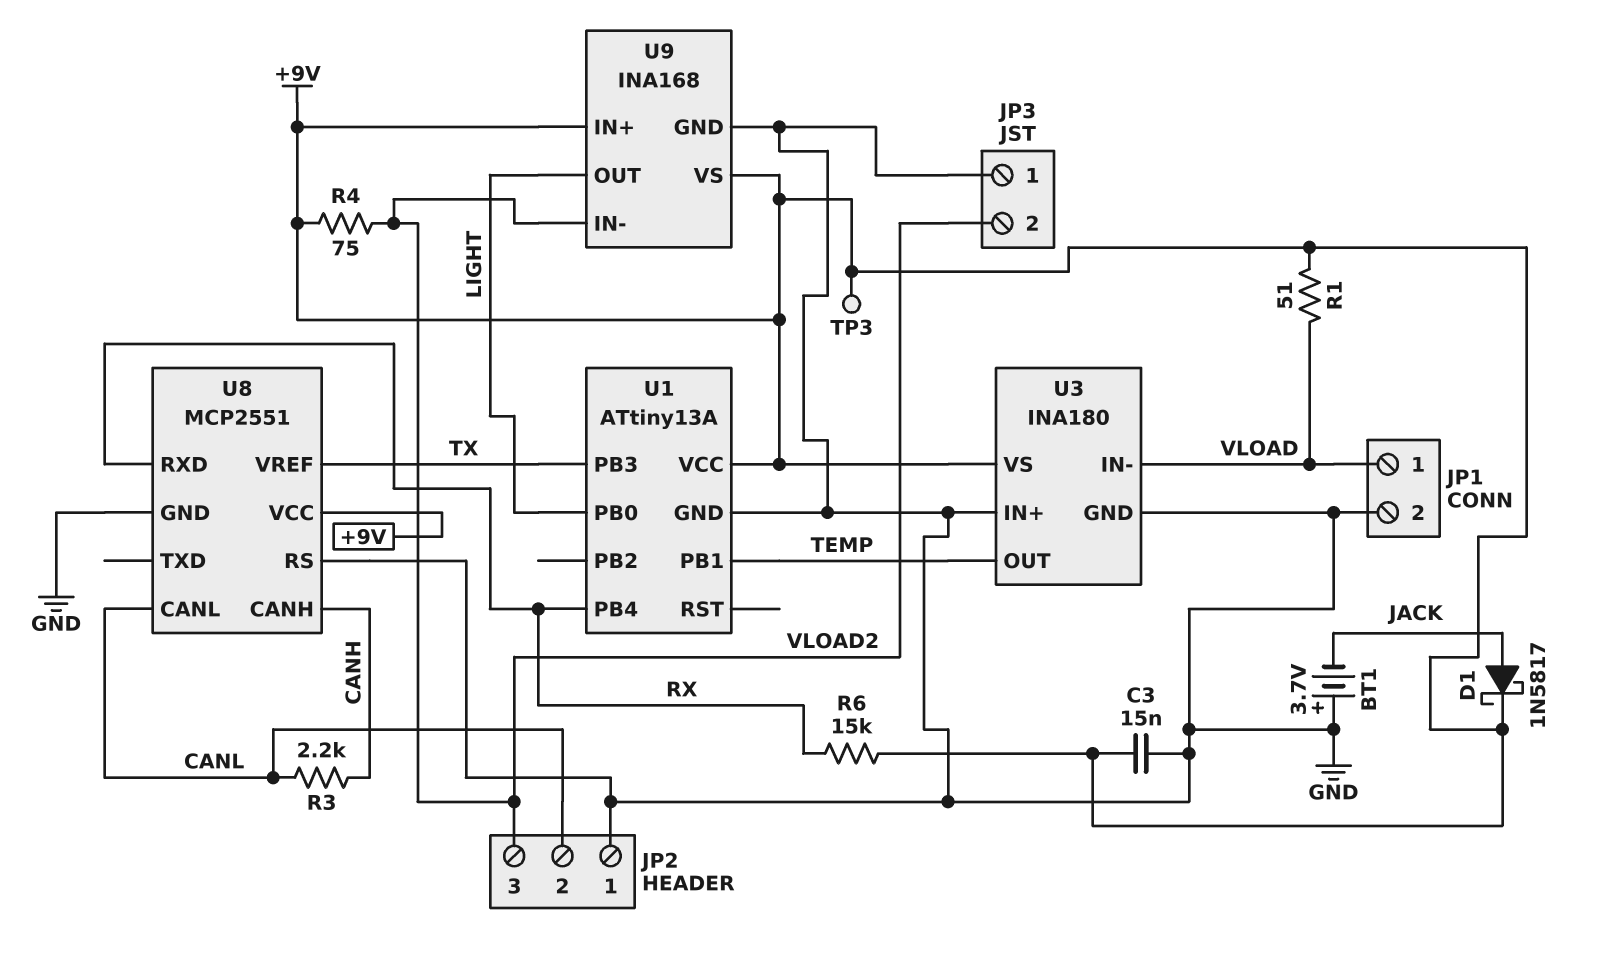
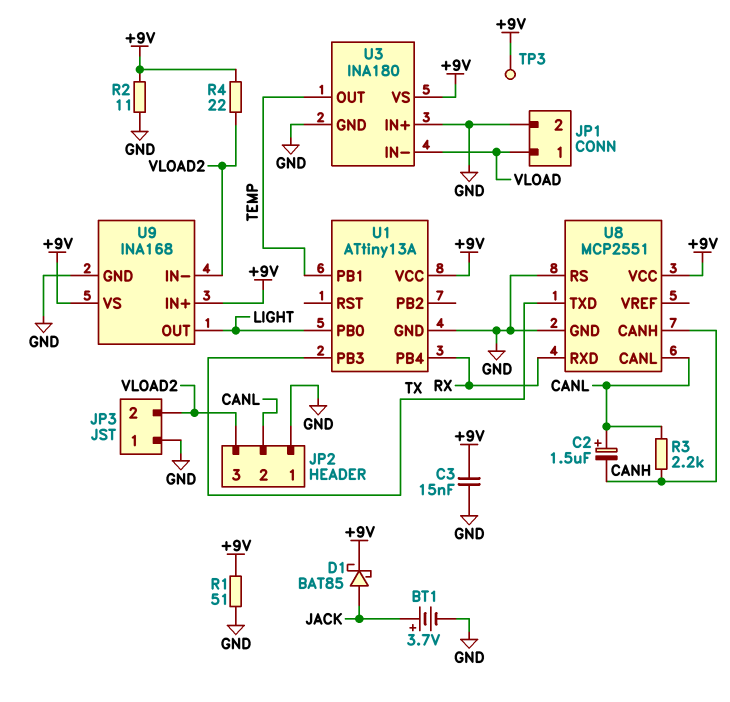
BT1: 3.7V (plus GND, minus JACK) -> 3.7V (plus JACK, minus GND)
C2: none -> 1.5uF (plus CANL, minus CANH)
D1: schottky 1N5817 (A JACK, K +9V) -> schottky BAT85 (A JACK, K +9V)
R1: 51 (+9V, VLOAD) -> 51 (+9V, GND)
R2: none -> 11 (+9V, GND)
R4: 75 (+9V, VLOAD2) -> 22 (+9V, VLOAD2)
R6: 15k (+9V, RX) -> none
U8 pin TXD: none -> TX
U8 pin VREF: TX -> none

